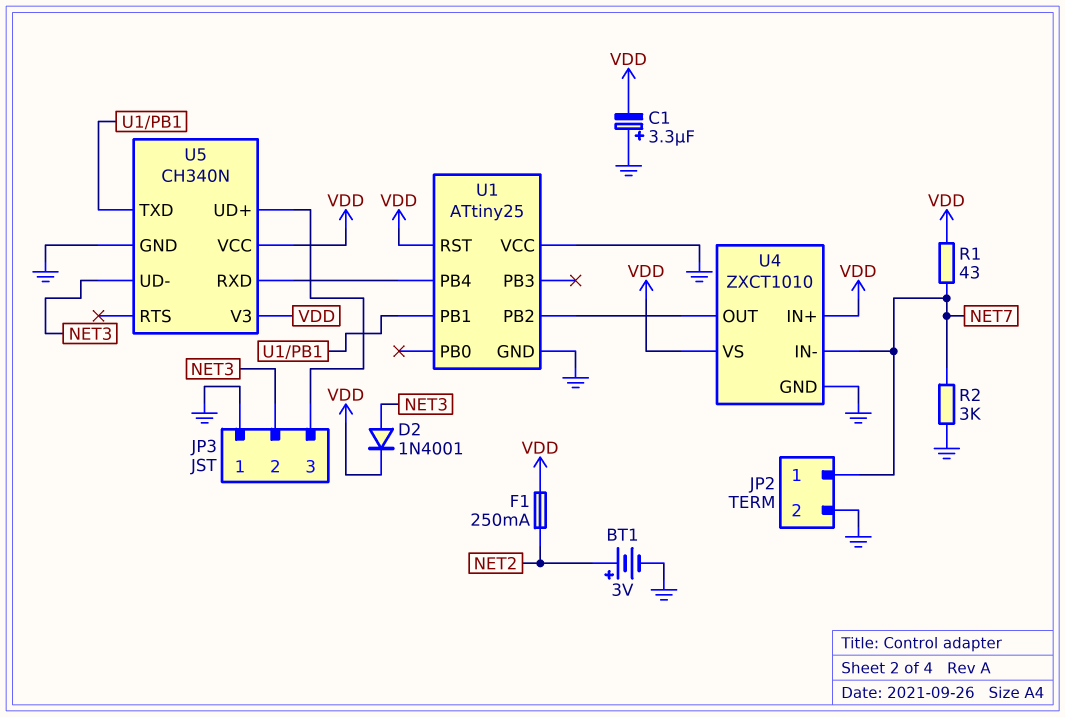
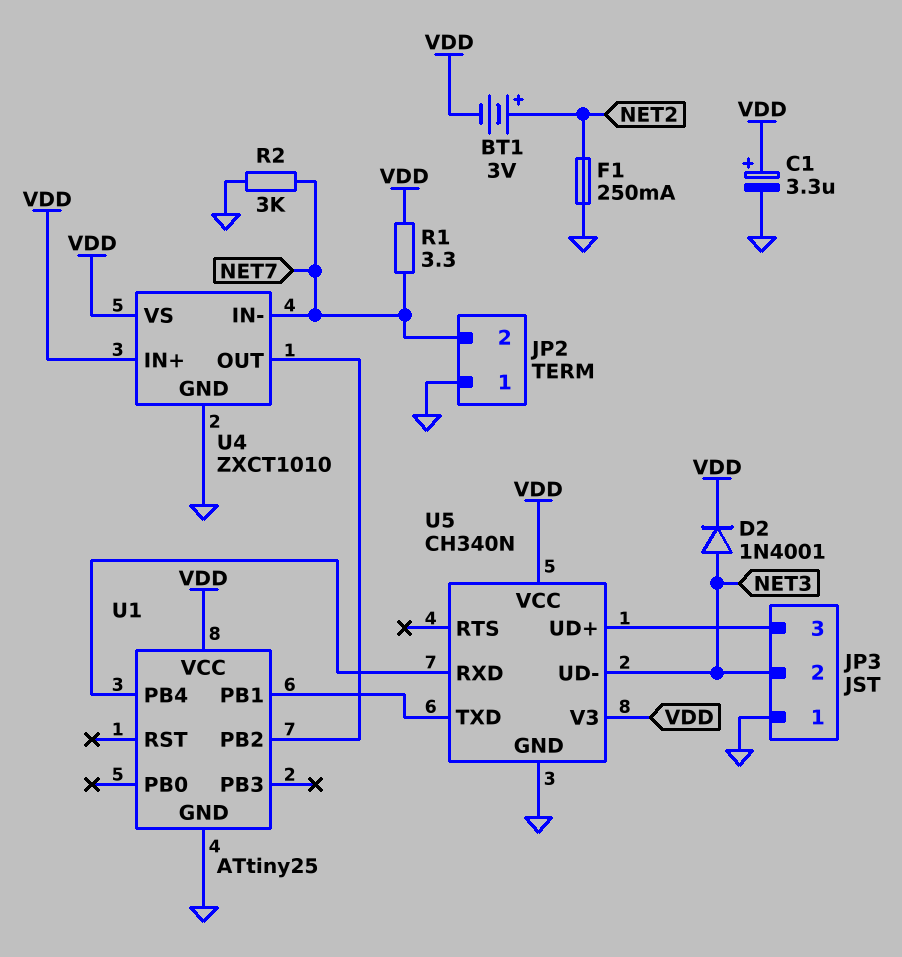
BT1: 3V (plus NET2, minus GND) -> 3V (plus NET2, minus VDD)
C1: 3.3uF (plus GND, minus VDD) -> 3.3uF (plus VDD, minus GND)
F1: 250mA (NET2, VDD) -> 250mA (GND, NET2)
JP2 pin 1: NET7 -> GND
JP2 pin 2: GND -> NET7
R1: 43 (NET7, VDD) -> 3.3 (NET7, VDD)
U1 pin RST: VDD -> none
U1 pin VCC: GND -> VDD

